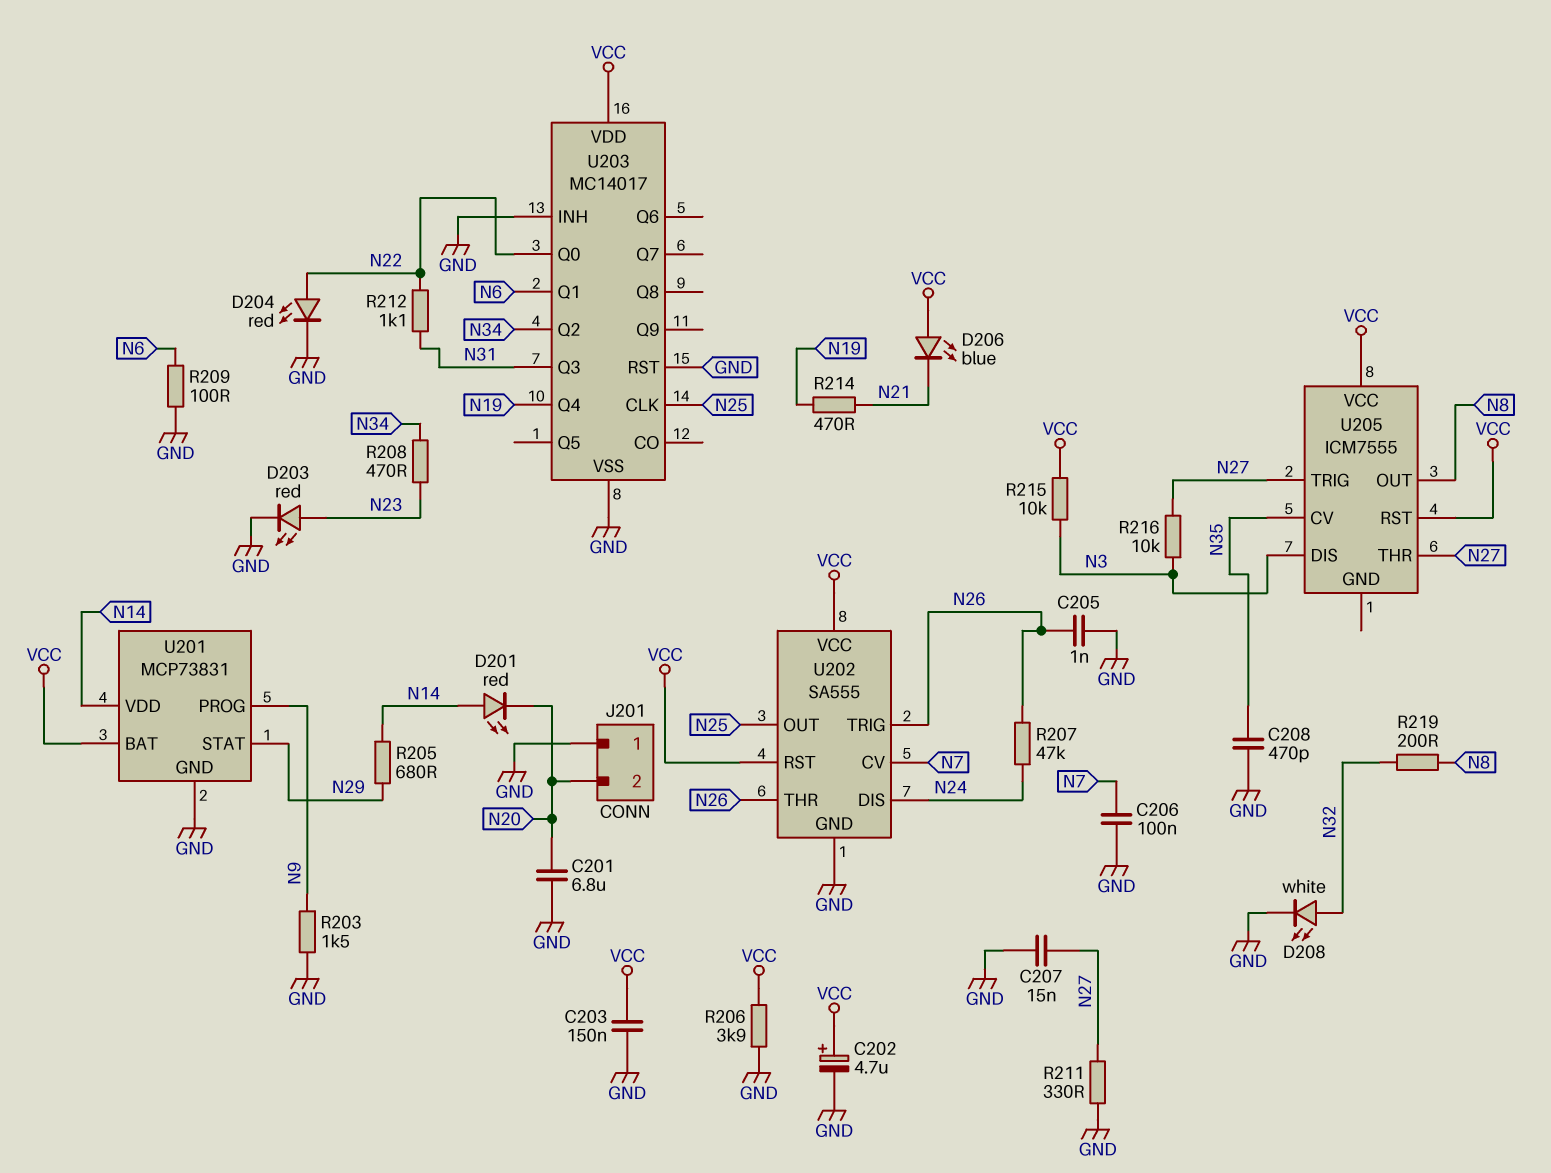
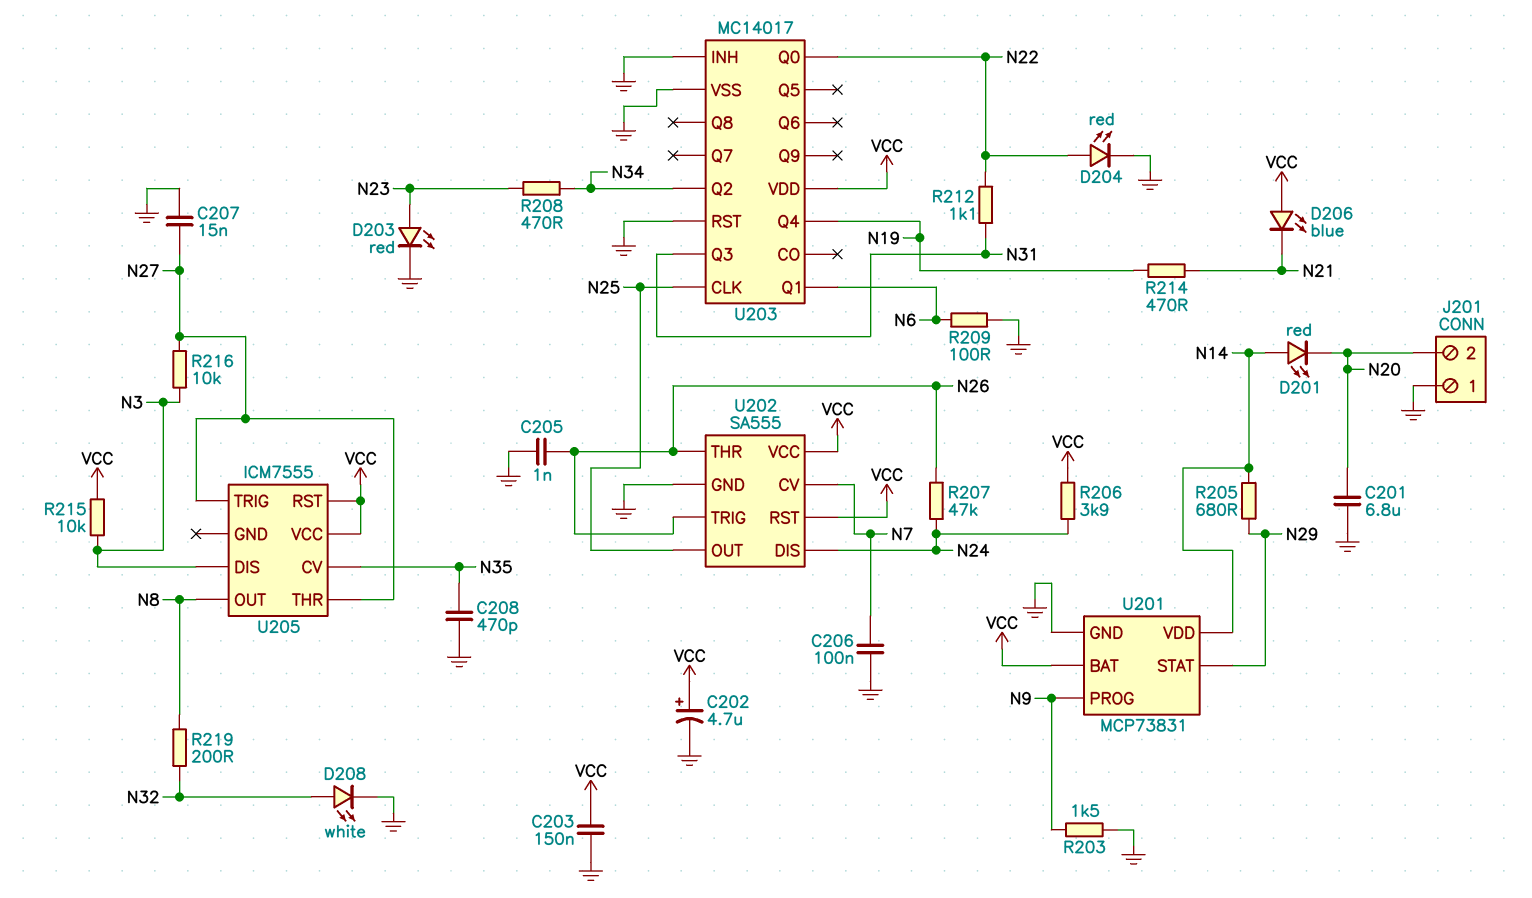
R206: 3.9k (GND, VCC) -> 3.9k (N24, VCC)
R211: 330 (GND, N27) -> none

